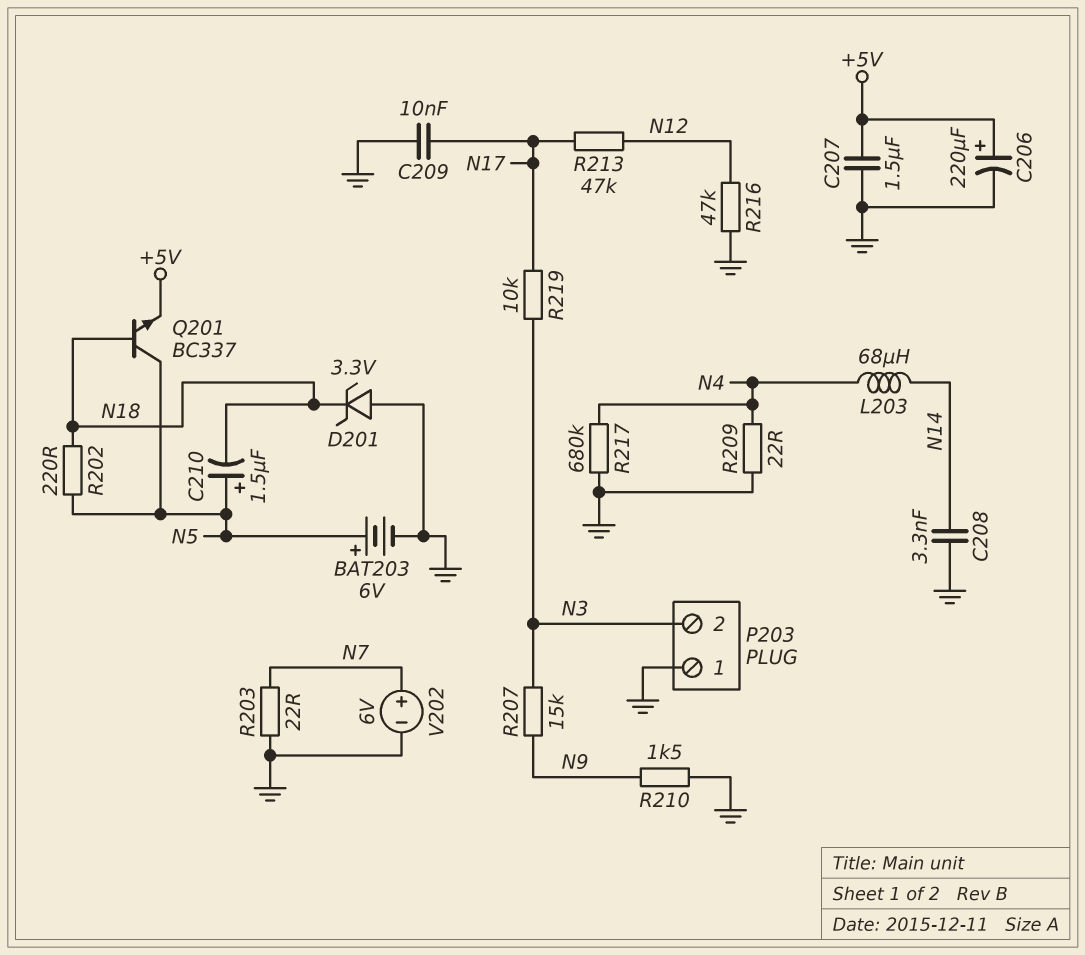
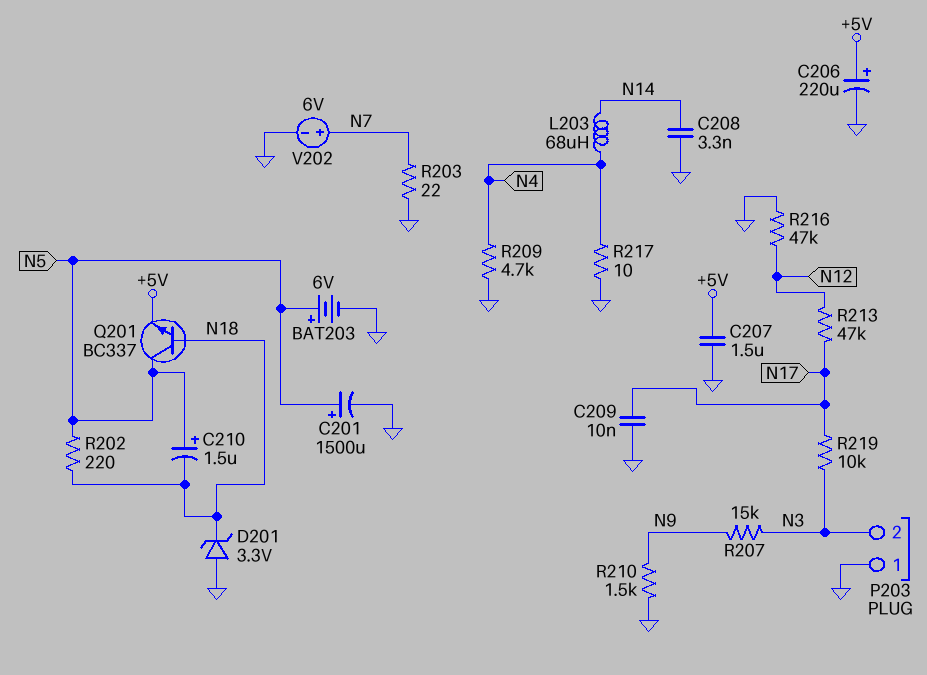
C201: none -> 1500uF (plus N5, minus GND)
R209: 22 (GND, N4) -> 4.7k (GND, N4)
R217: 680k (GND, N4) -> 10 (GND, N4)

